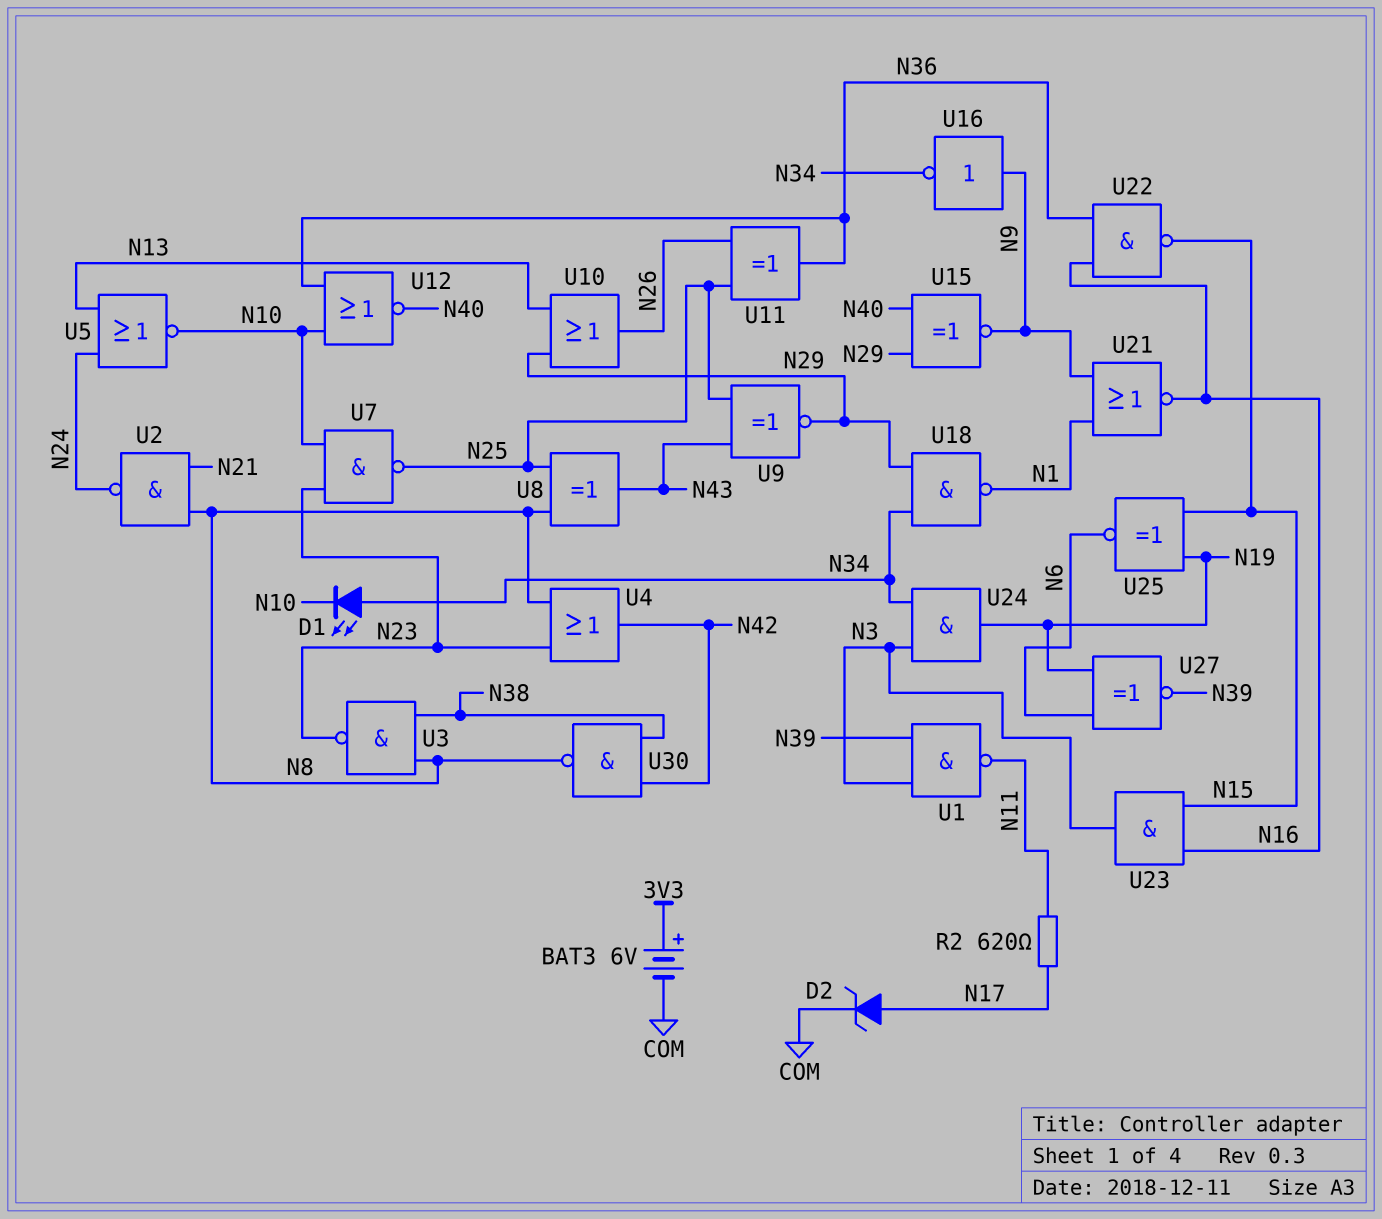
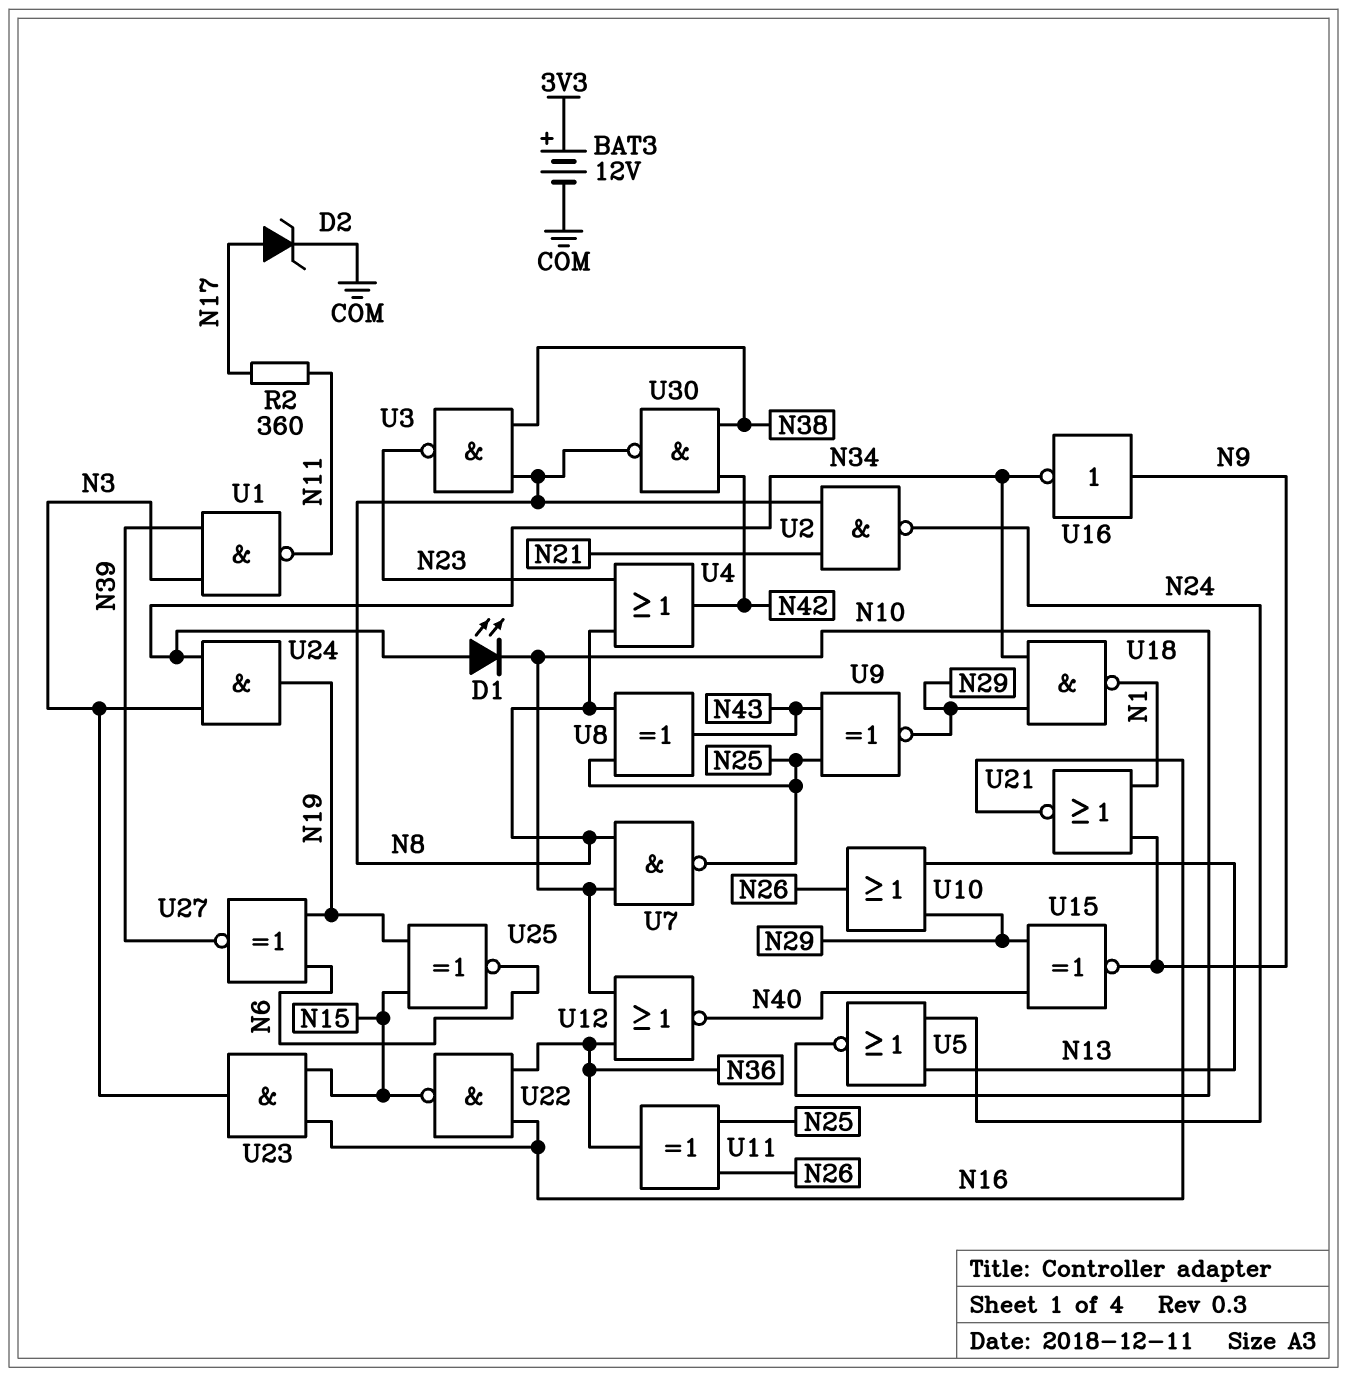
BAT3: 6V (plus 3V3, minus COM) -> 12V (plus 3V3, minus COM)
R2: 620 (N11, N17) -> 360 (N11, N17)
U7: NAND (in N10, in N23, out N25) -> NAND (in N8, in N10, out N25)

